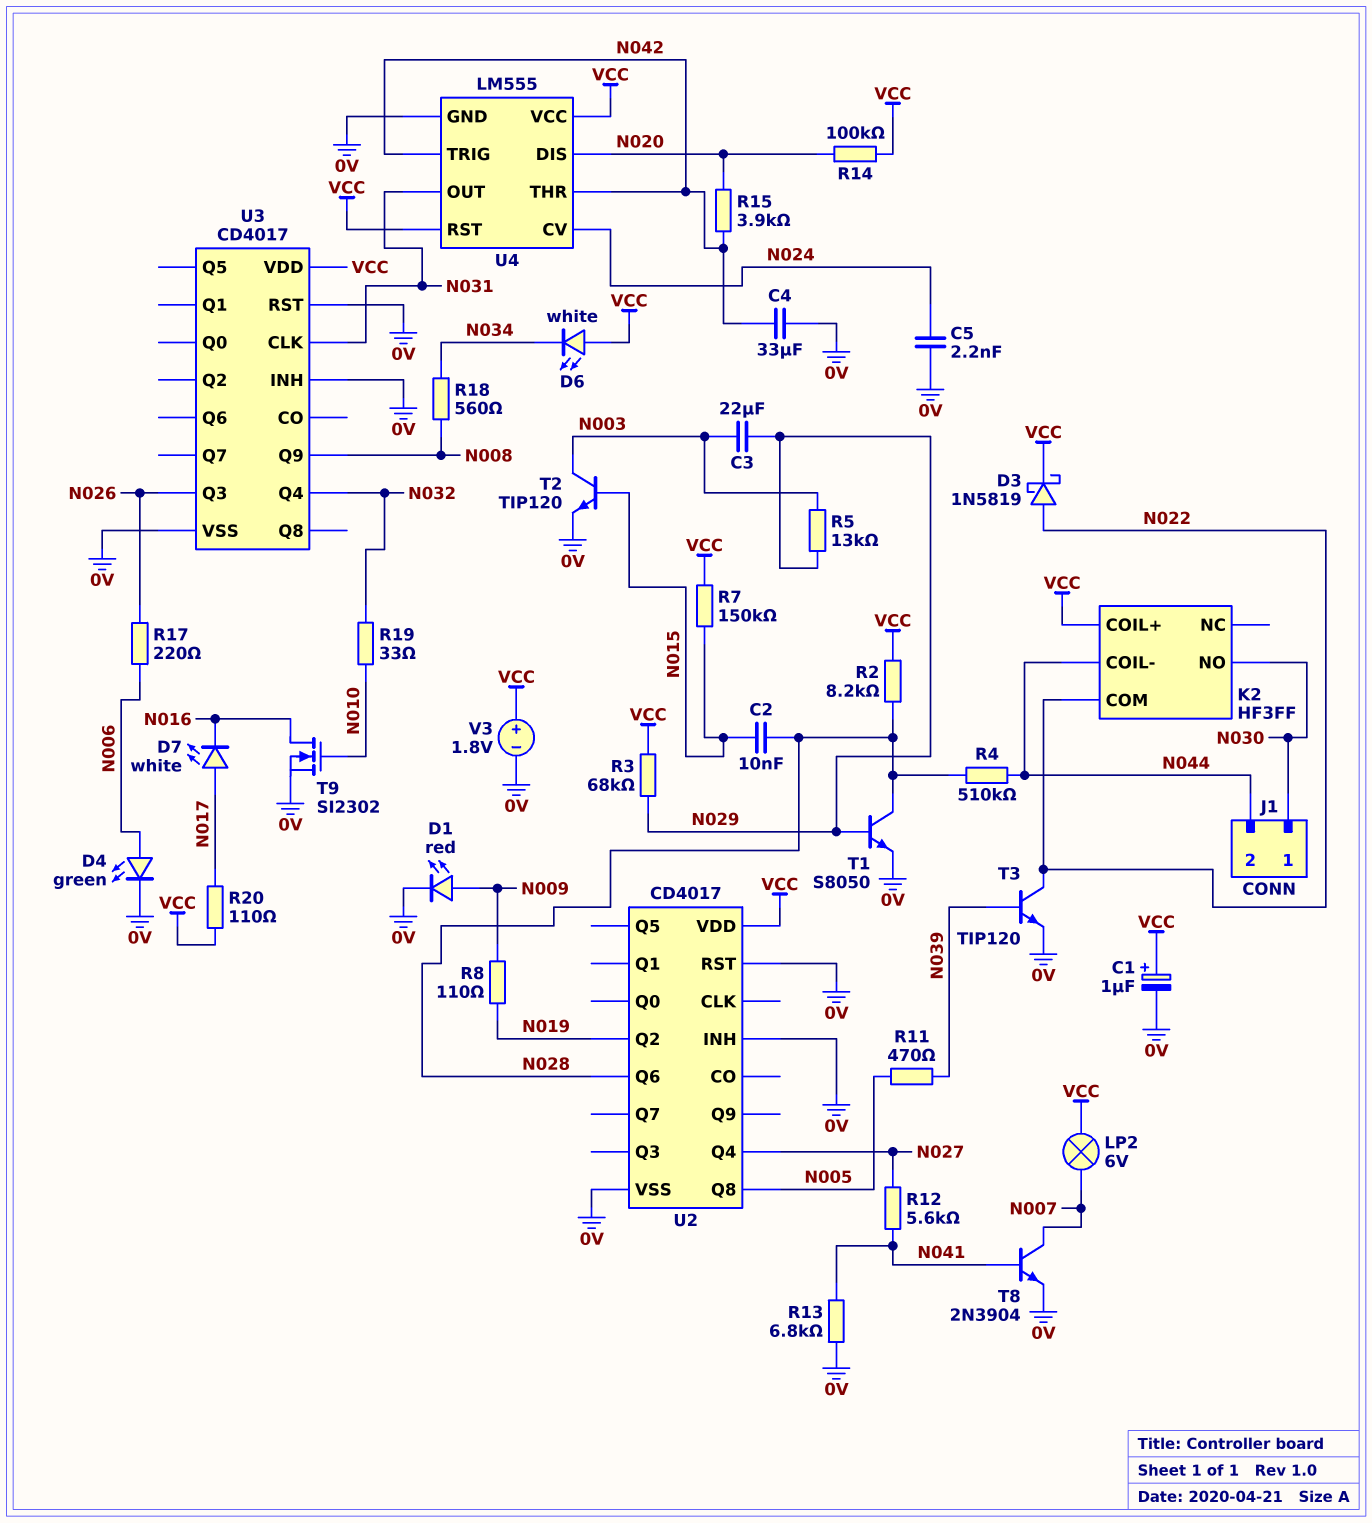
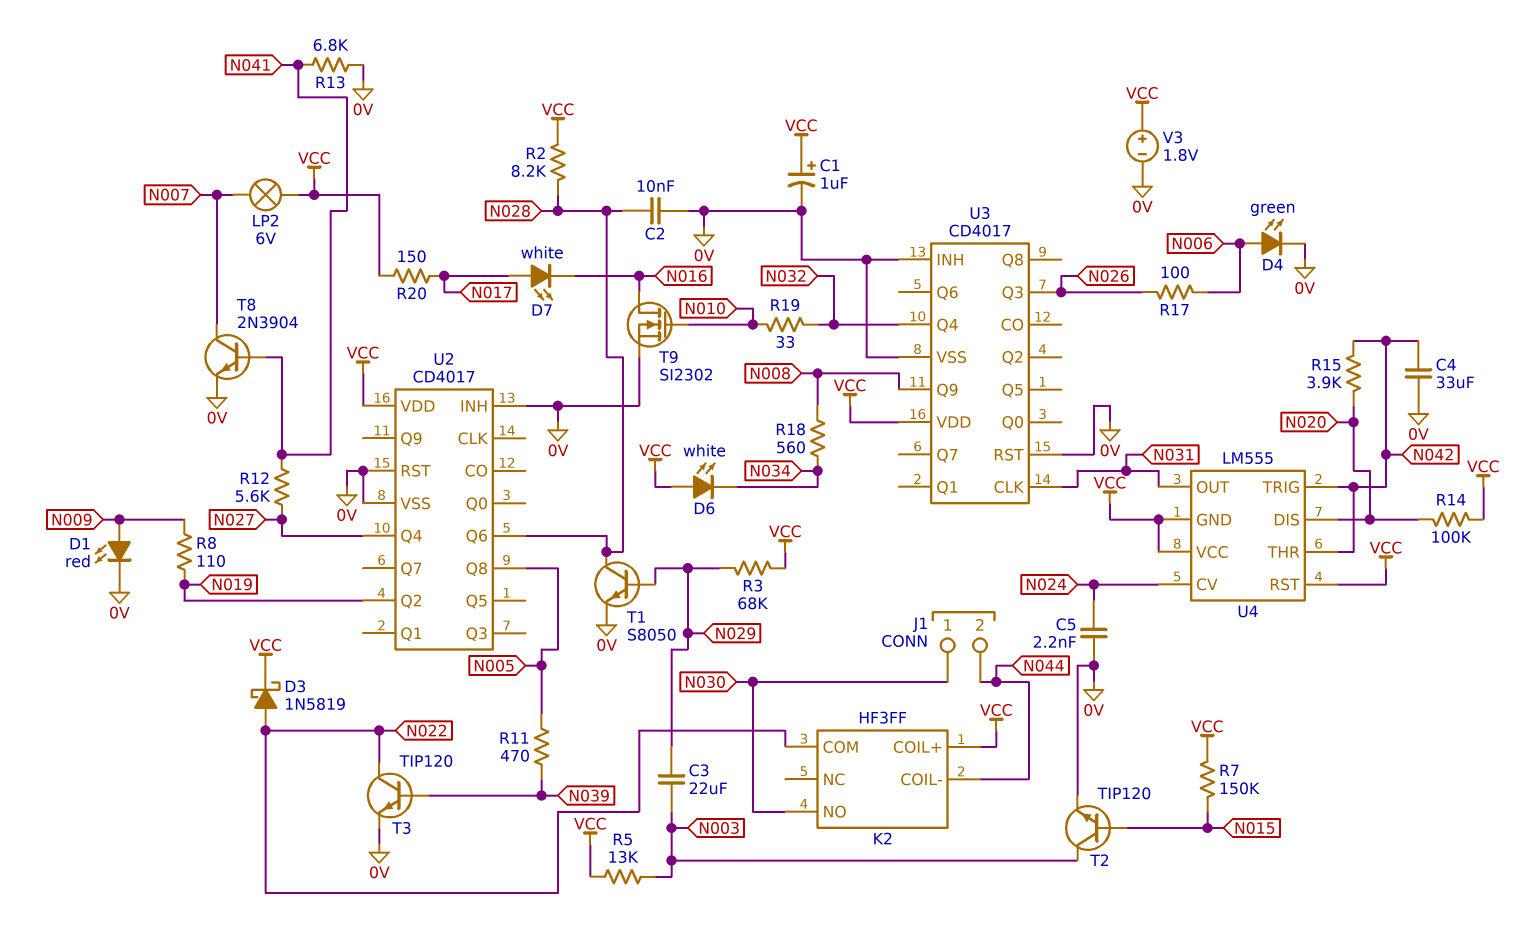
C2: 10nF (N015, N028) -> 10nF (0V, N028)
R4: 510k (N028, N044) -> none
R5: 13k (N003, N029) -> 13k (N003, VCC)
R17: 220 (N006, N026) -> 100 (N006, N026)
R20: 110 (N017, VCC) -> 150 (N017, VCC)
U4 pin GND: 0V -> VCC

